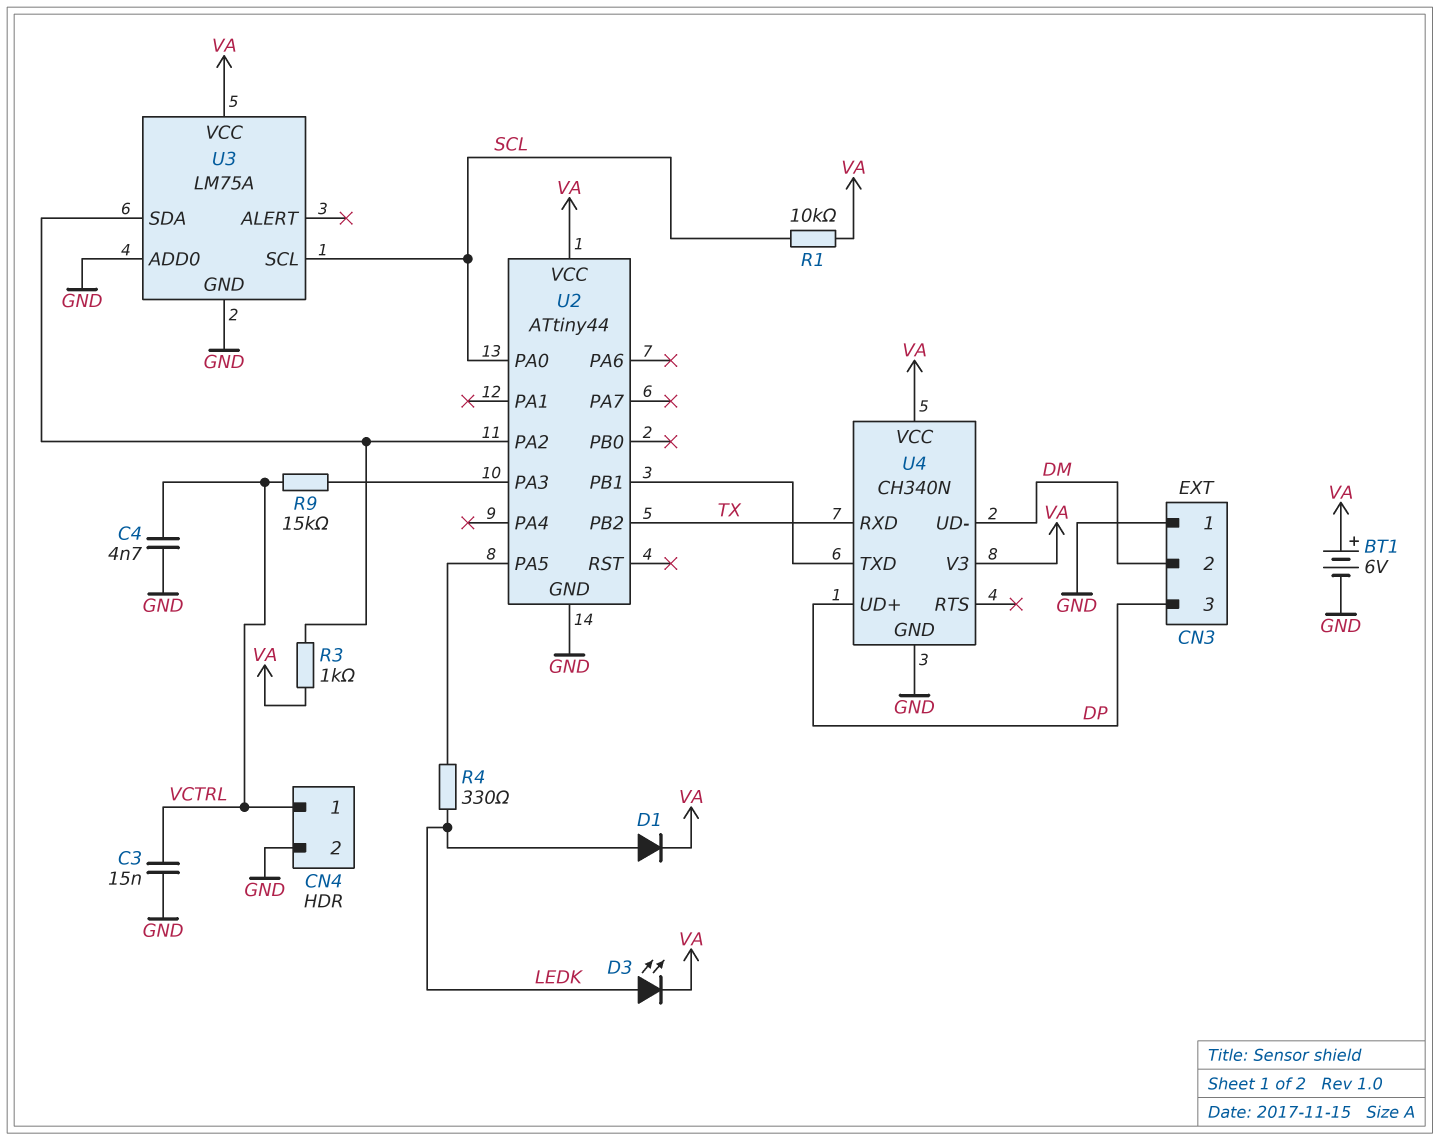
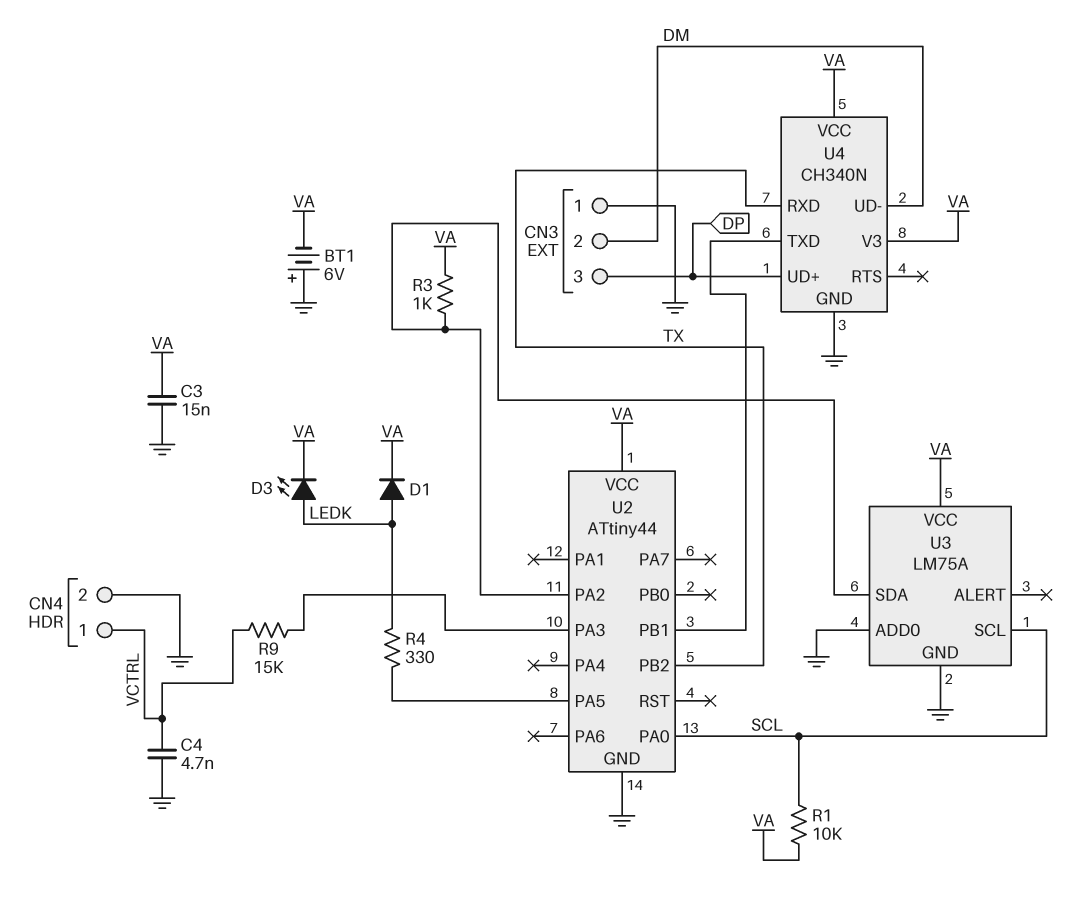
BT1: 6V (plus VA, minus GND) -> 6V (plus GND, minus VA)
C3: 15nF (GND, VCTRL) -> 15nF (GND, VA)

